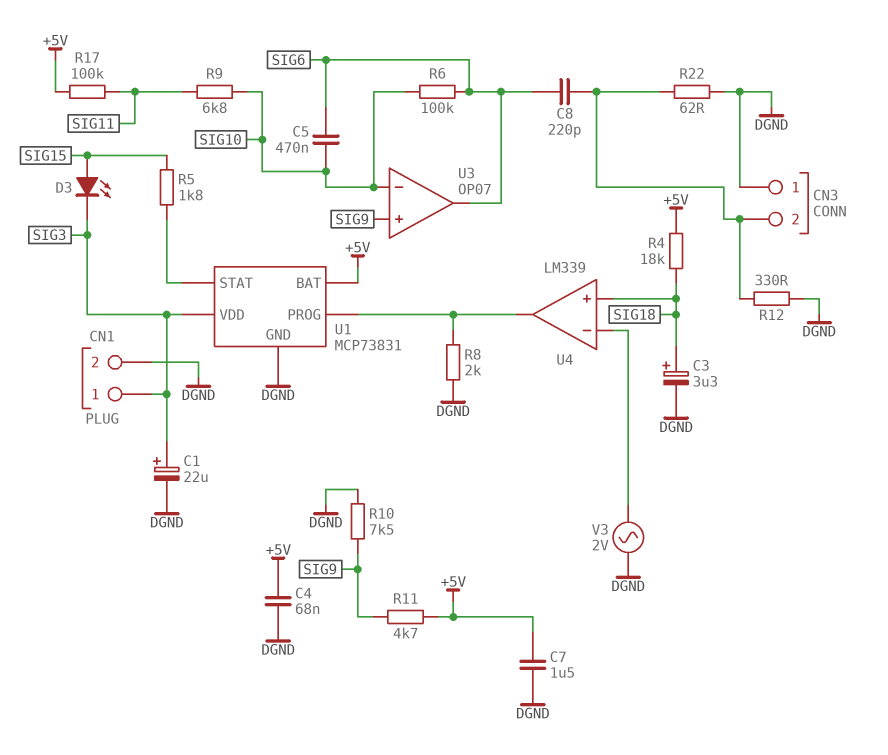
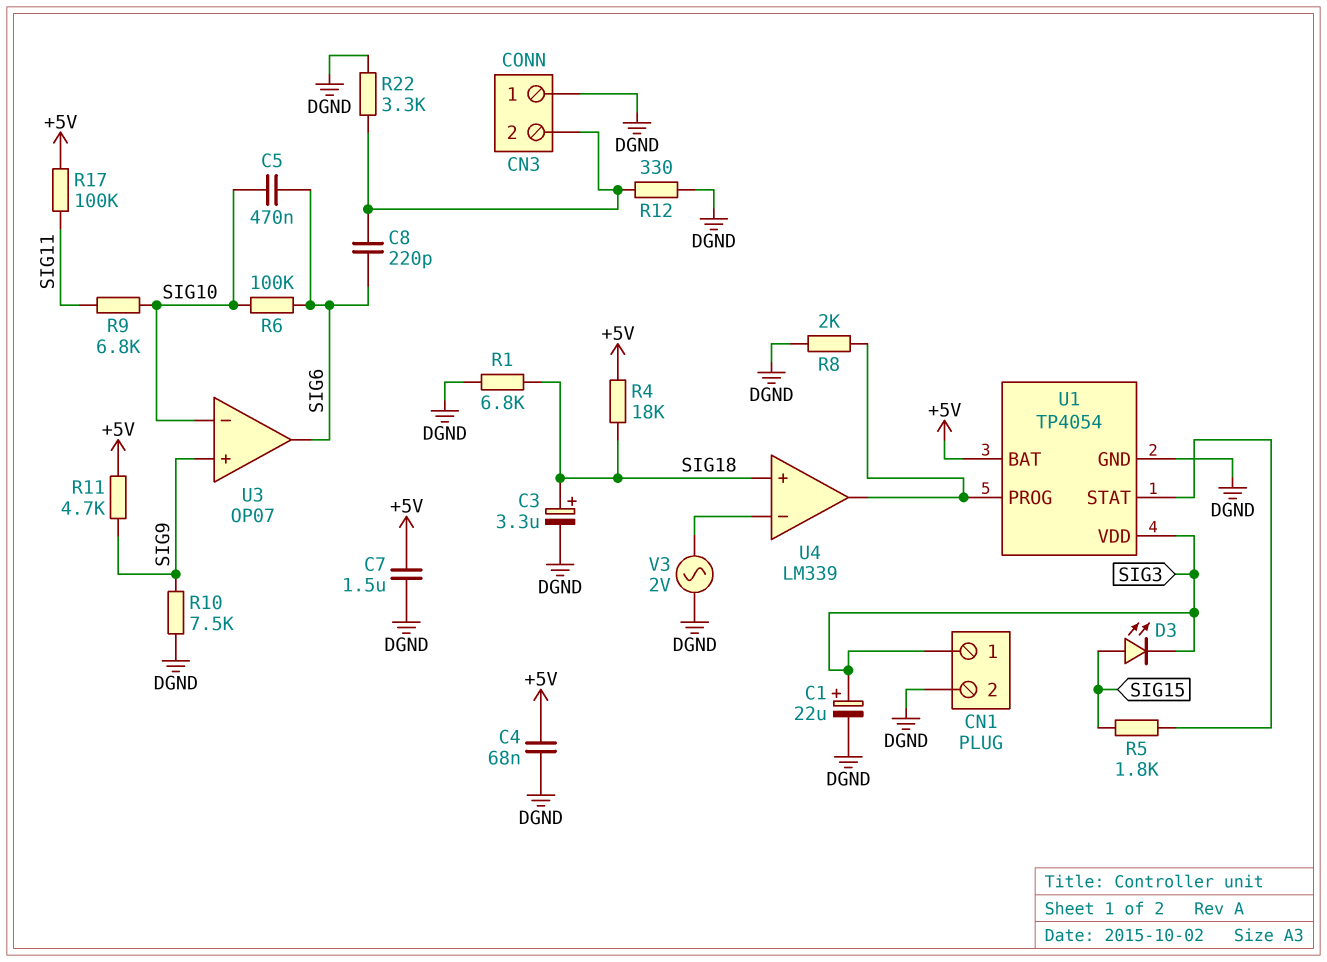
R1: none -> 6.8k (DGND, SIG18)
R22: 62 (CN3/2, DGND) -> 3.3k (CN3/2, DGND)
U1: MCP73831 -> TP4054

